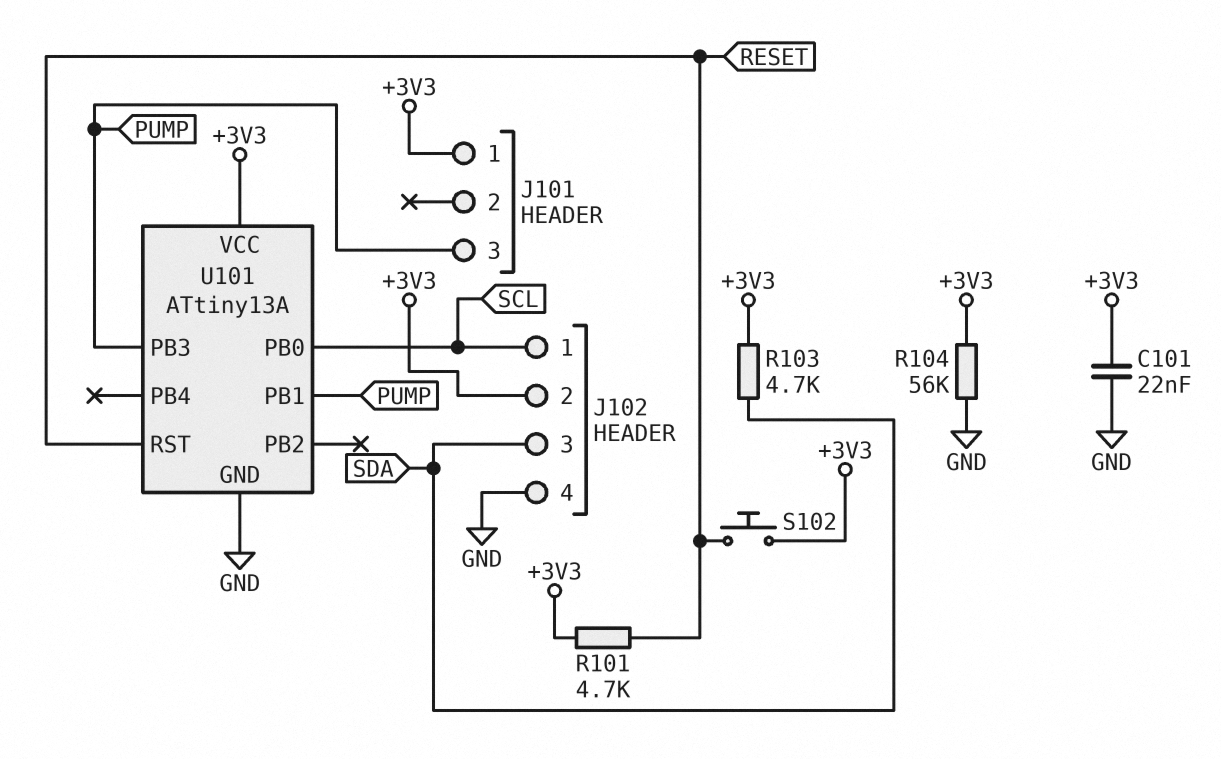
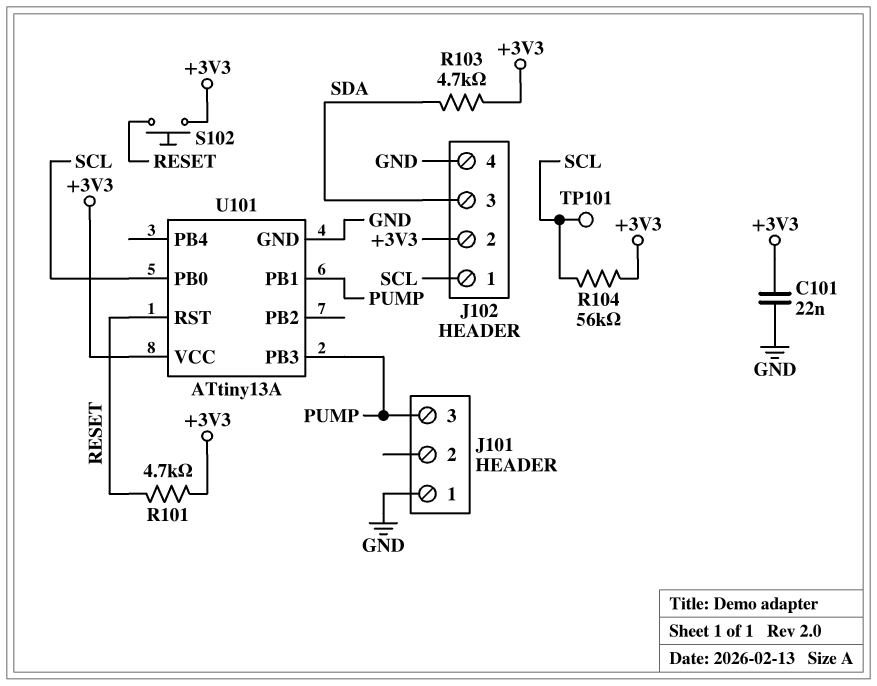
J101 pin 1: +3V3 -> GND
R104: 56k (+3V3, GND) -> 56k (+3V3, SCL)
TP101: none -> test point (SCL)

